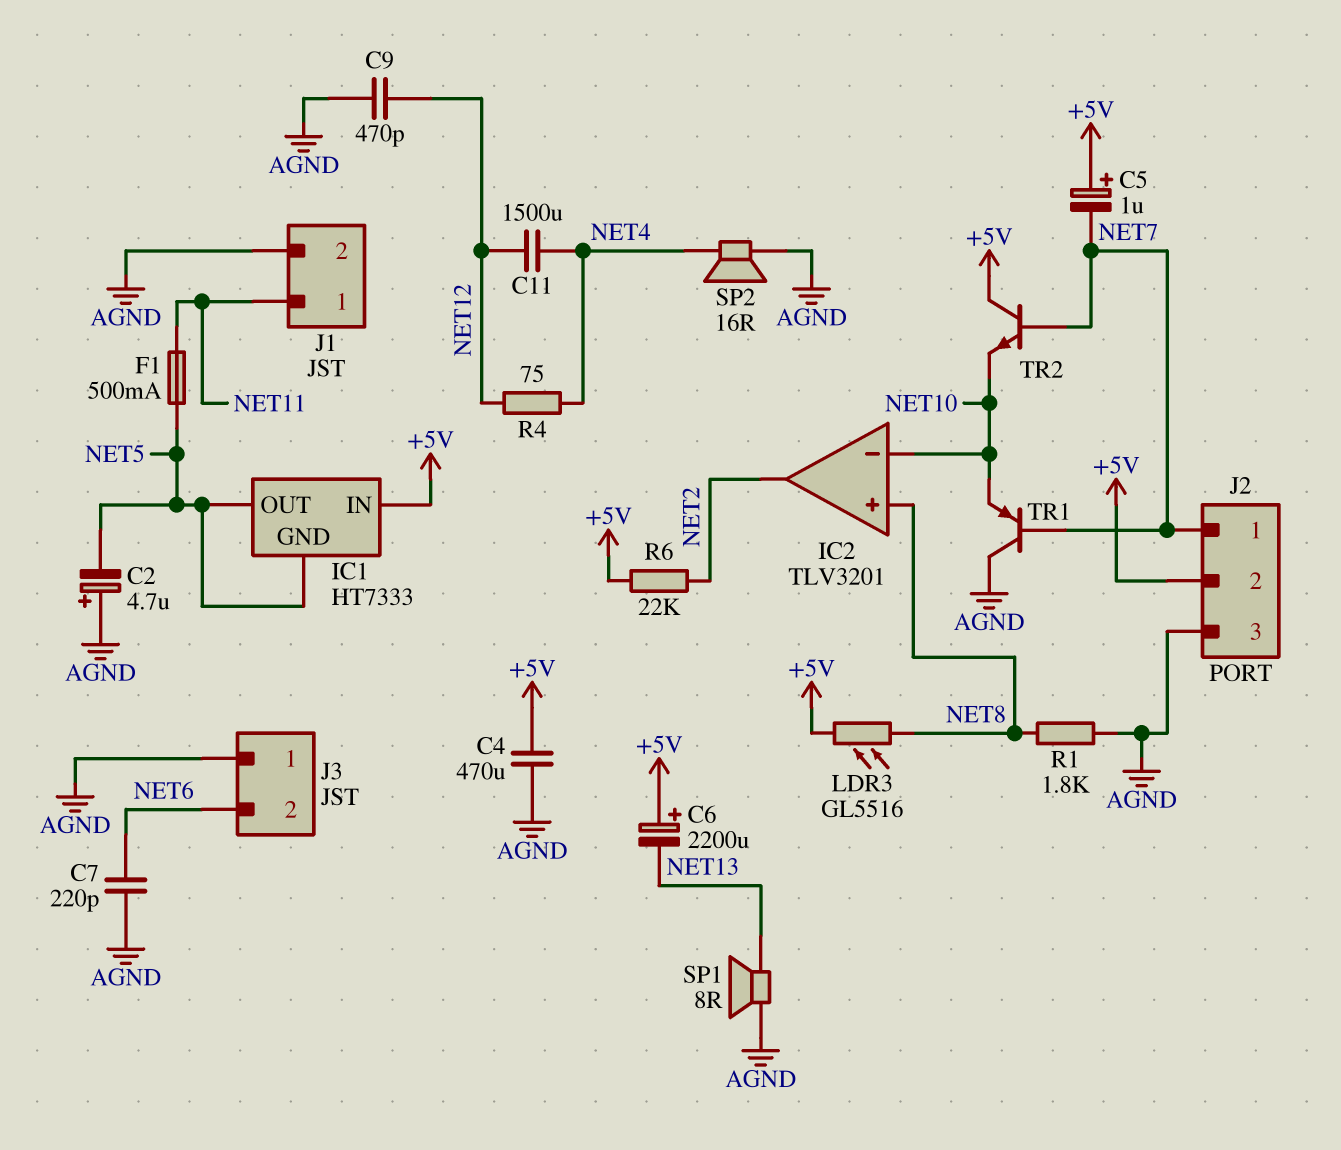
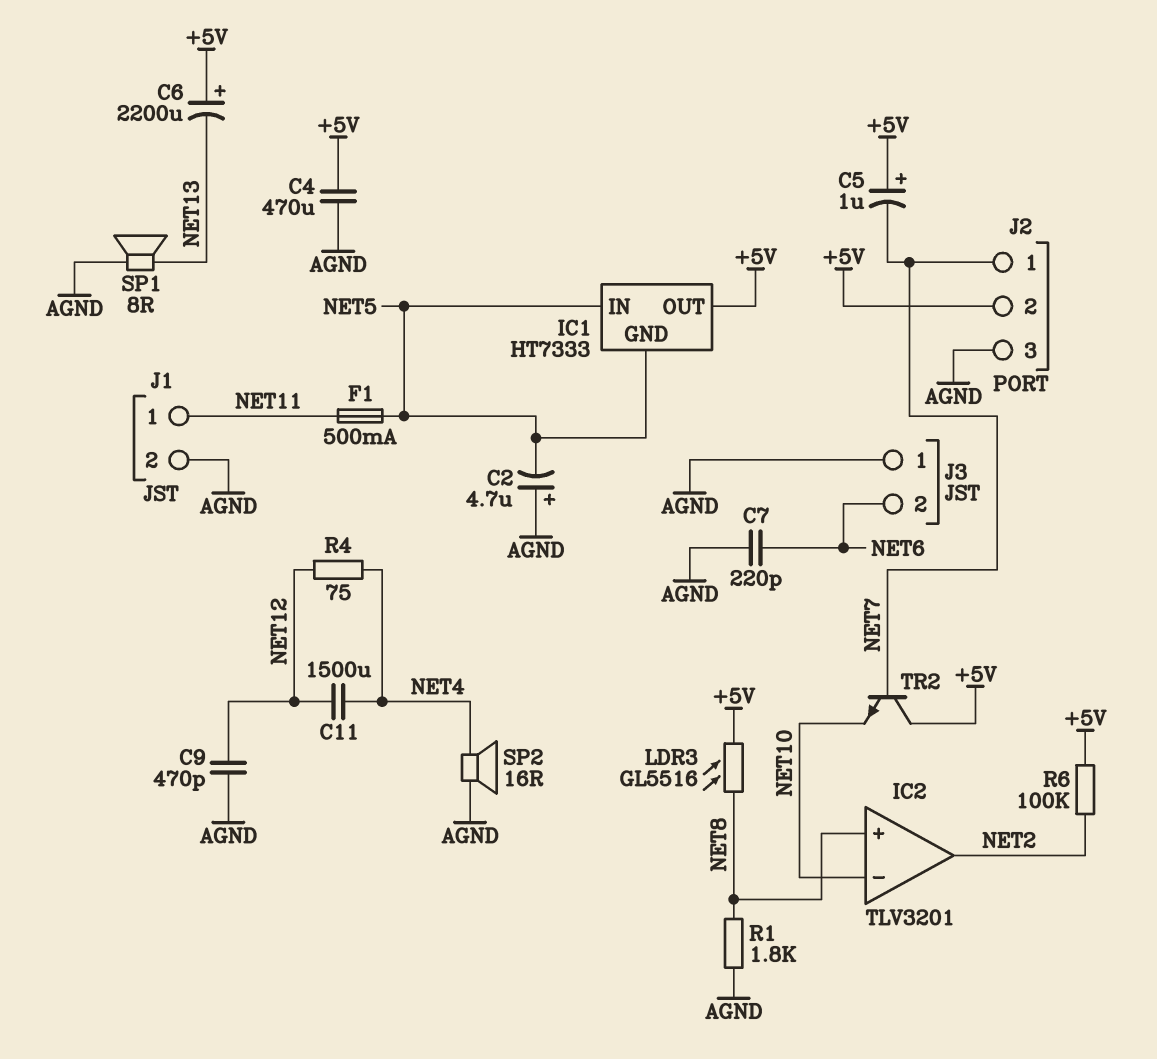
IC1 pin IN: +5V -> NET5
IC1 pin OUT: NET5 -> +5V
R6: 22k (+5V, NET2) -> 100k (+5V, NET2)
TR1: PNP (B NET7, C AGND, E NET10) -> none

